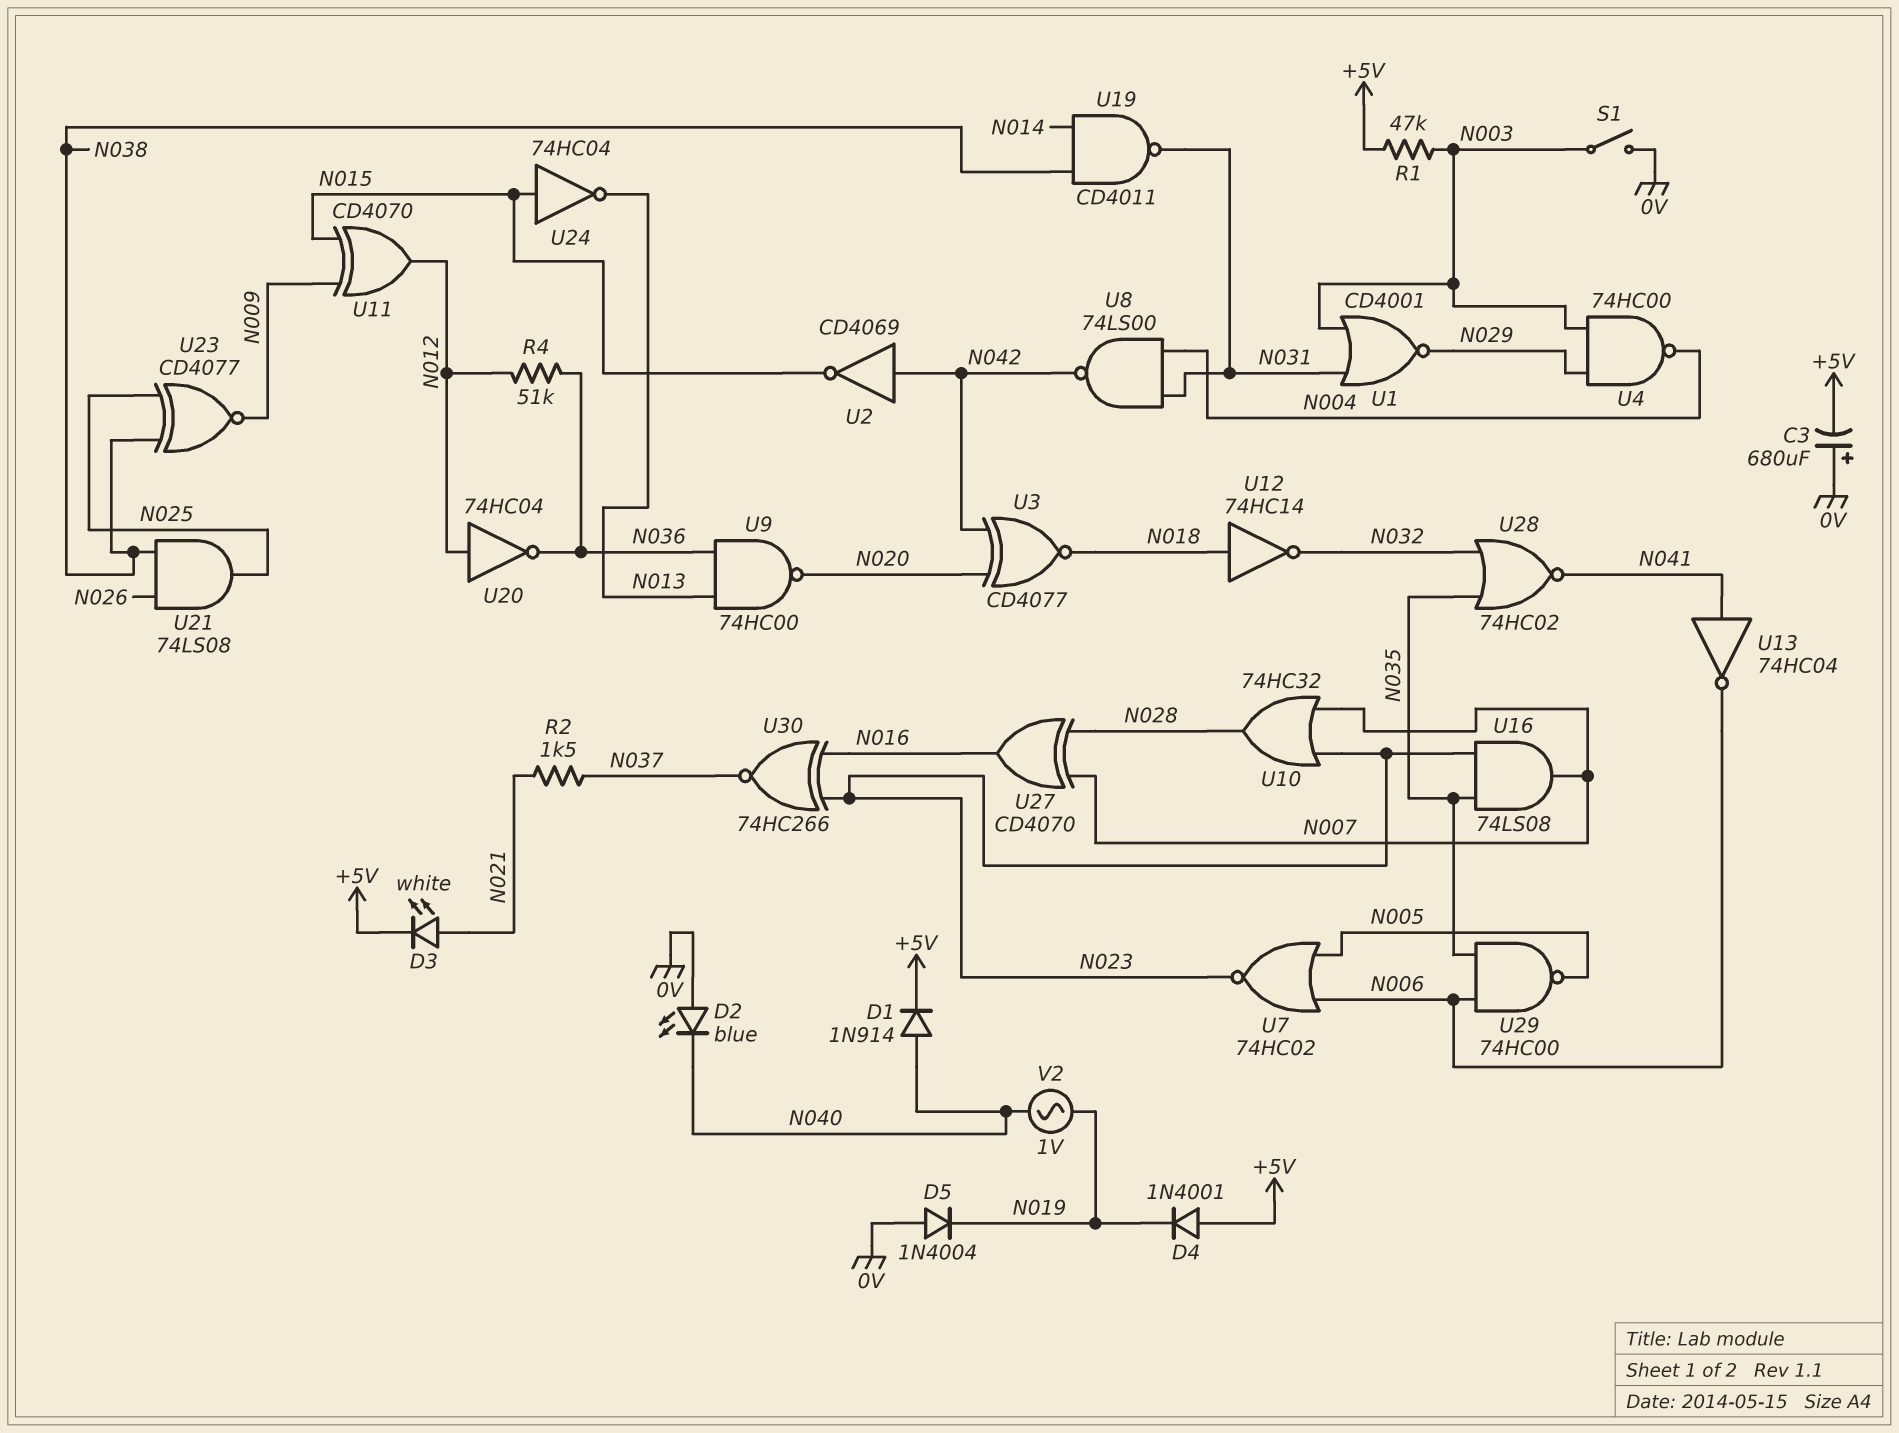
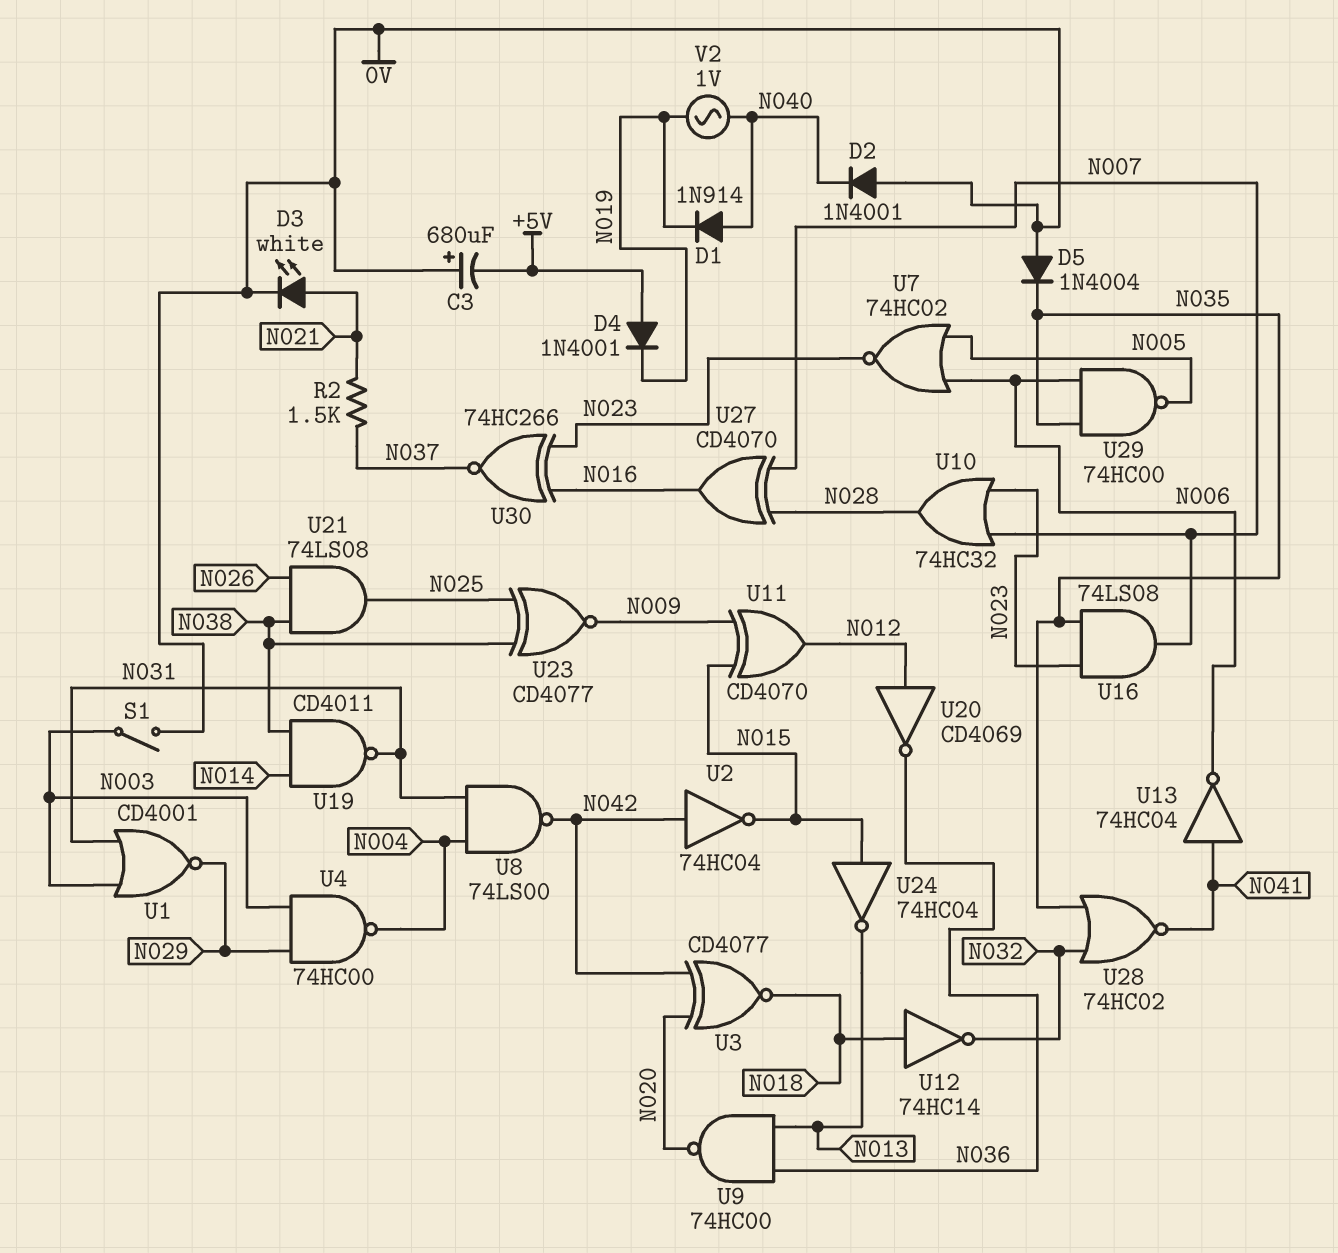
D1: diode 1N914 (A N040, K +5V) -> diode 1N914 (A N040, K N019)
D2: LED blue (A 0V, K N040) -> diode 1N4001 (A 0V, K N040)
D3: LED white (A N021, K +5V) -> LED white (A N021, K 0V)
D5: diode 1N4004 (A 0V, K N019) -> diode 1N4004 (A 0V, K N035)
R1: 47k (+5V, N003) -> none
R4: 51k (N012, N036) -> none
U2: NOT CD4069 (in N042, out N015) -> NOT 74HC04 (in N042, out N015)
U20: NOT 74HC04 (in N012, out N036) -> NOT CD4069 (in N012, out N036)

